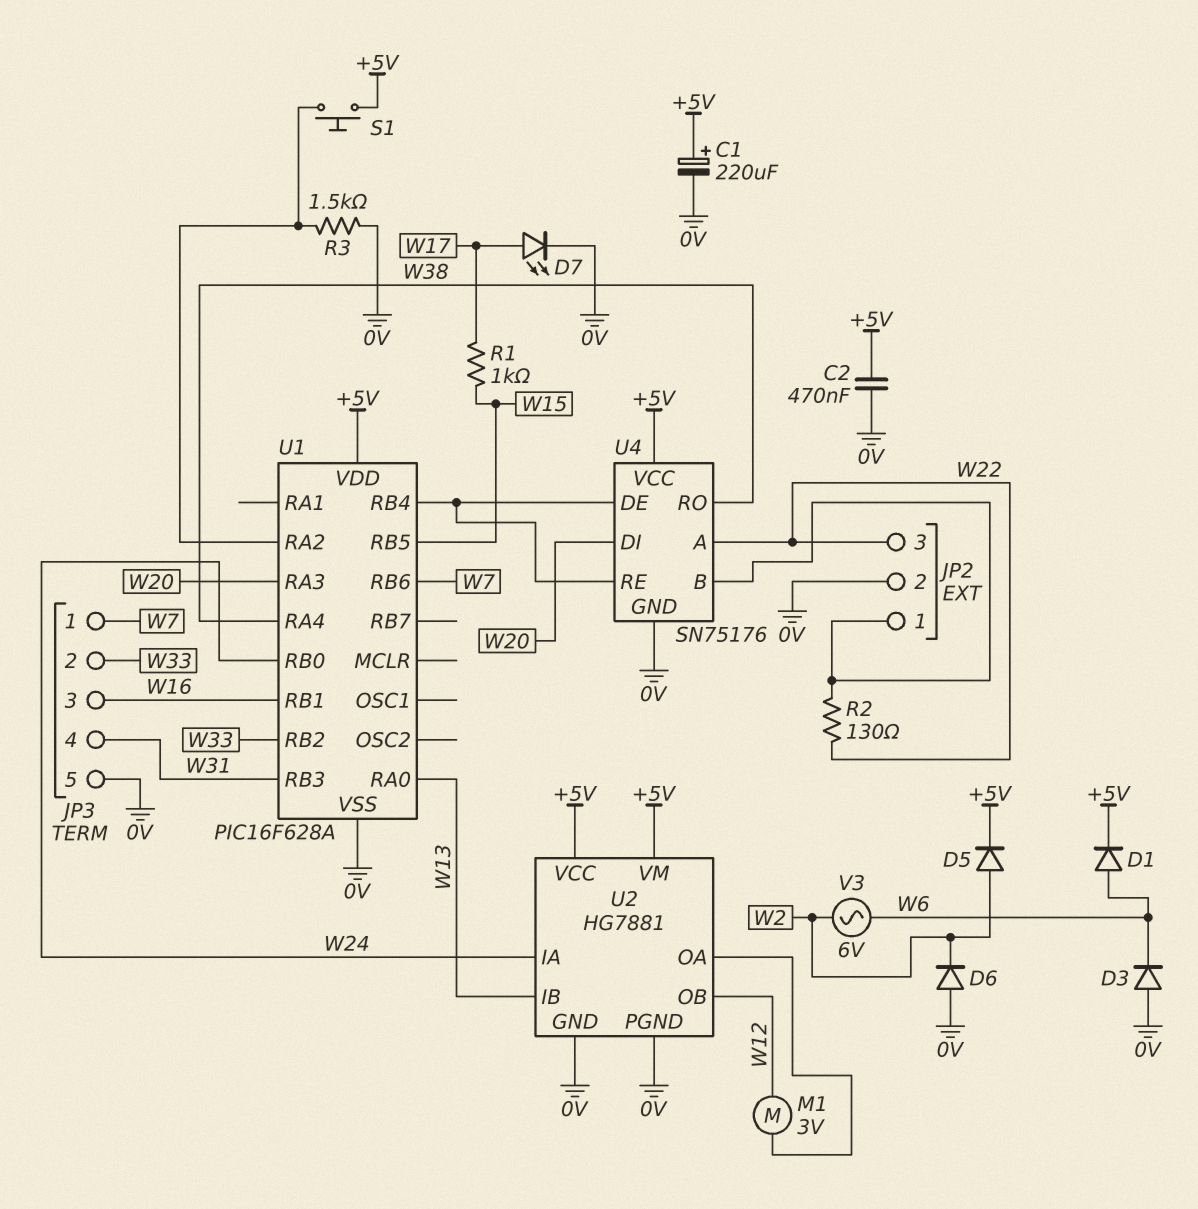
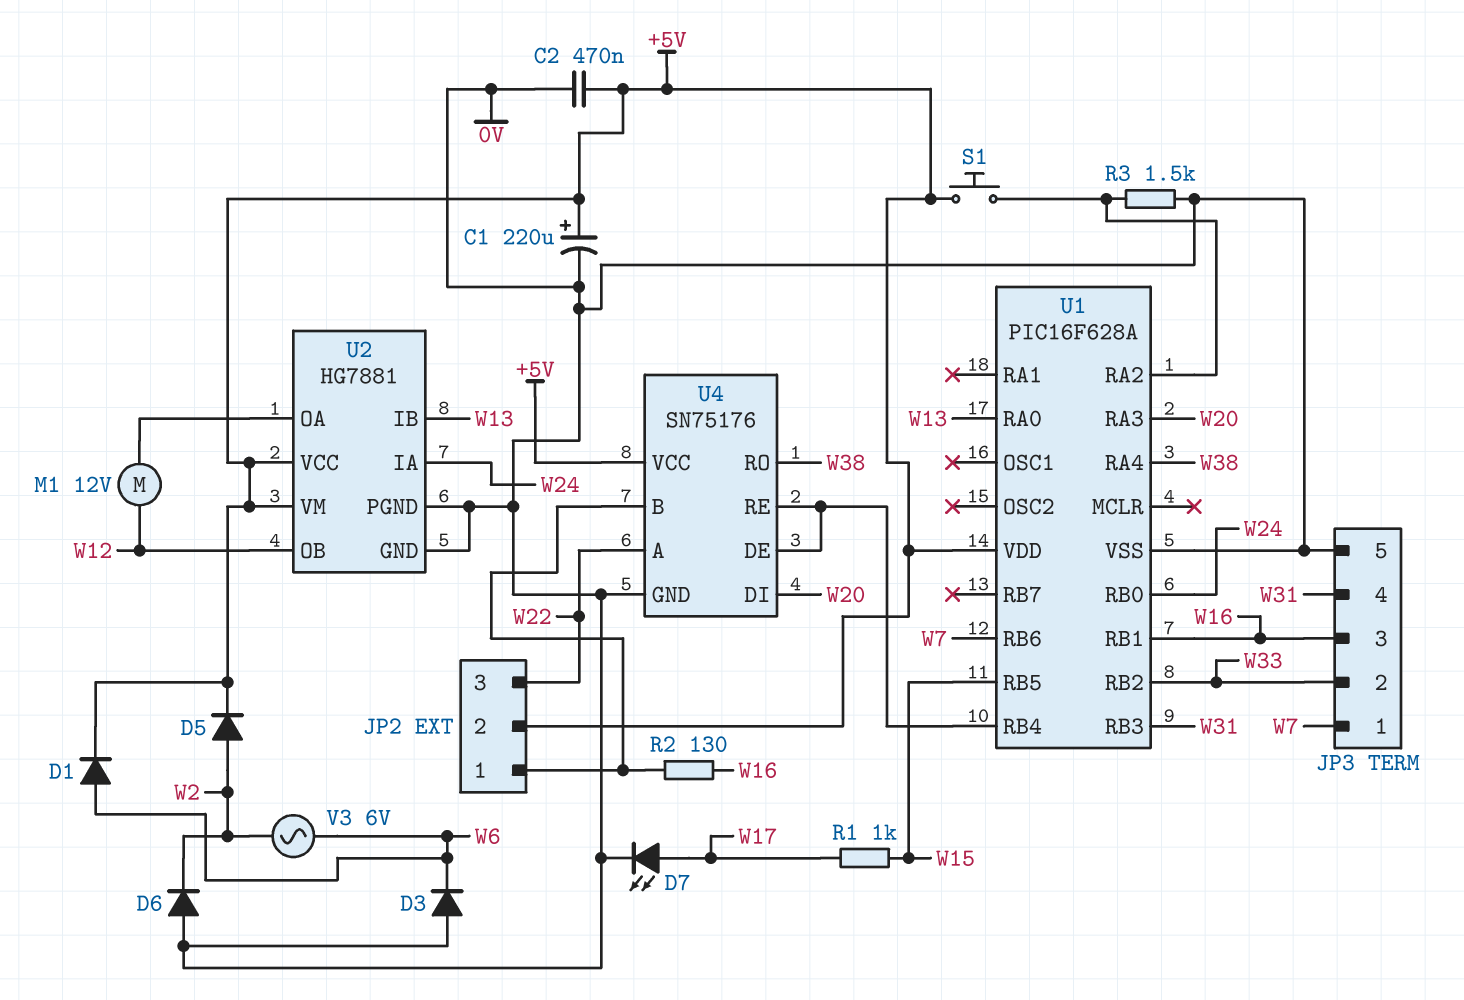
JP2 pin 2: 0V -> +5V
M1: motor 3V (U2/OA, W12) -> motor 12V (U2/OA, W12)
R2: 130 (JP2/1, W22) -> 130 (JP2/1, W16)

